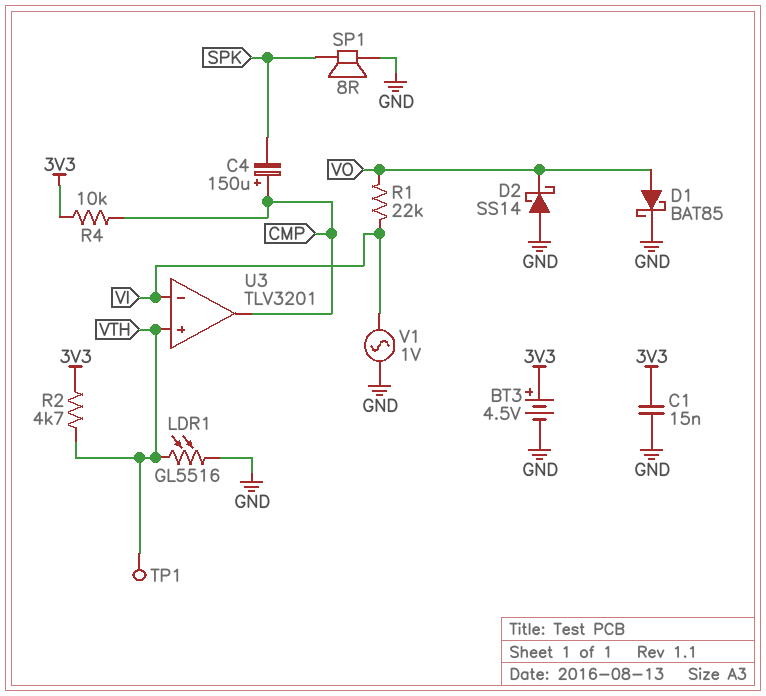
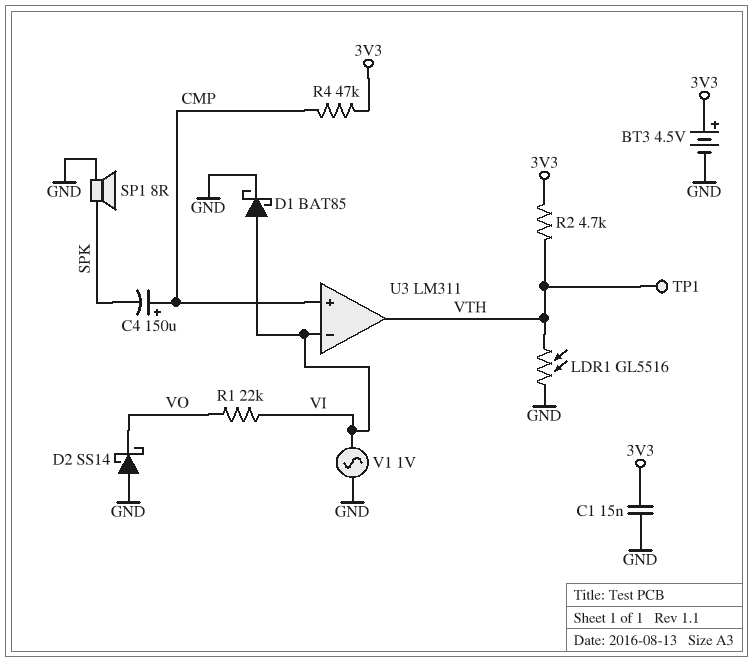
D1: schottky BAT85 (A VO, K GND) -> schottky BAT85 (A VI, K GND)
R4: 10k (3V3, CMP) -> 47k (3V3, CMP)
U3: TLV3201 -> LM311
U3 pin in+: VTH -> CMP
U3 pin out: CMP -> VTH

